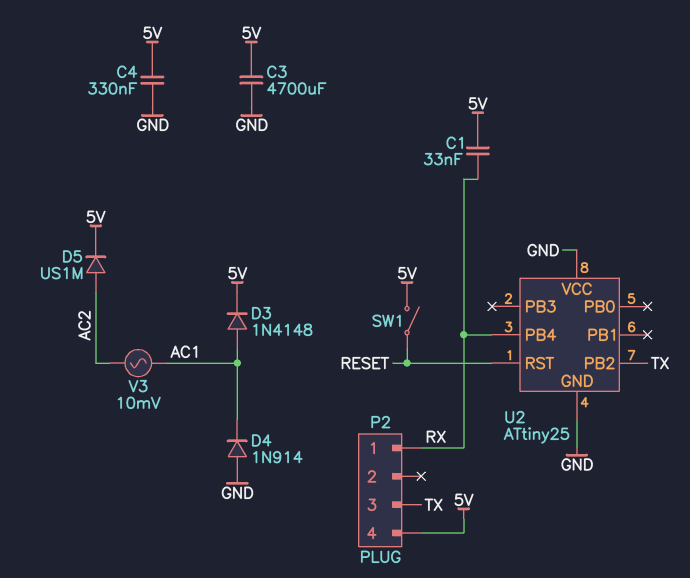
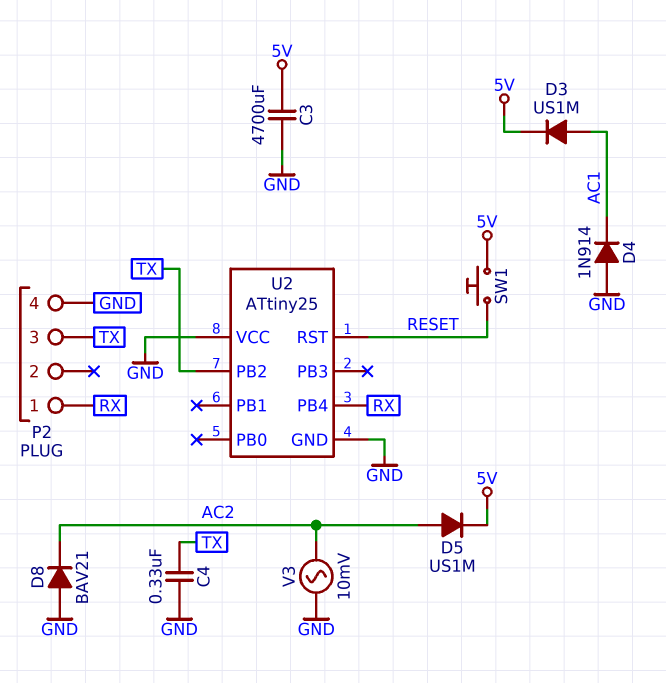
C1: 33nF (5V, RX) -> none
C4: 330nF (5V, GND) -> 330nF (GND, TX)
D3: diode 1N4148 (A AC1, K 5V) -> diode US1M (A AC1, K 5V)
D8: none -> diode BAV21 (A GND, K AC2)
P2 pin 4: 5V -> GND
SW1: switch (5V, RESET) -> button (5V, RESET)
V3: AC 10mV (AC1, AC2) -> AC 10mV (AC2, GND)

